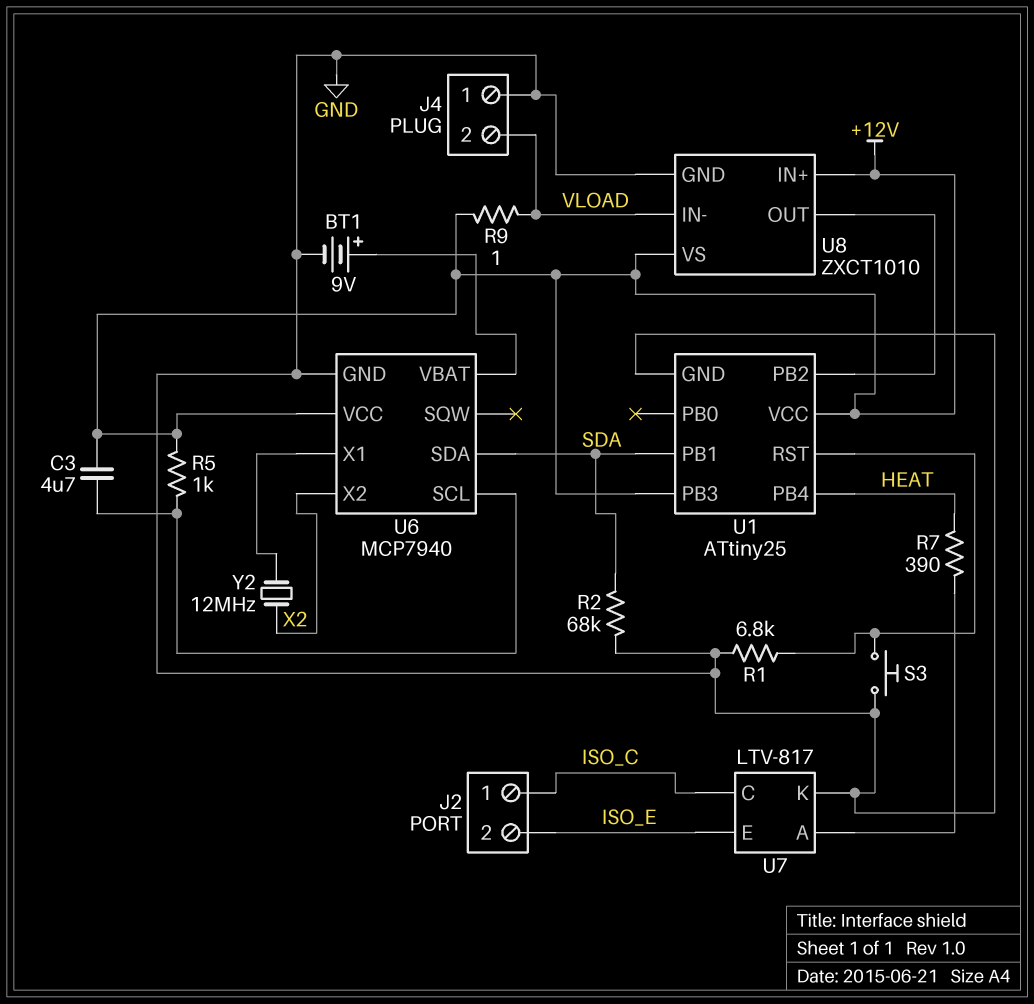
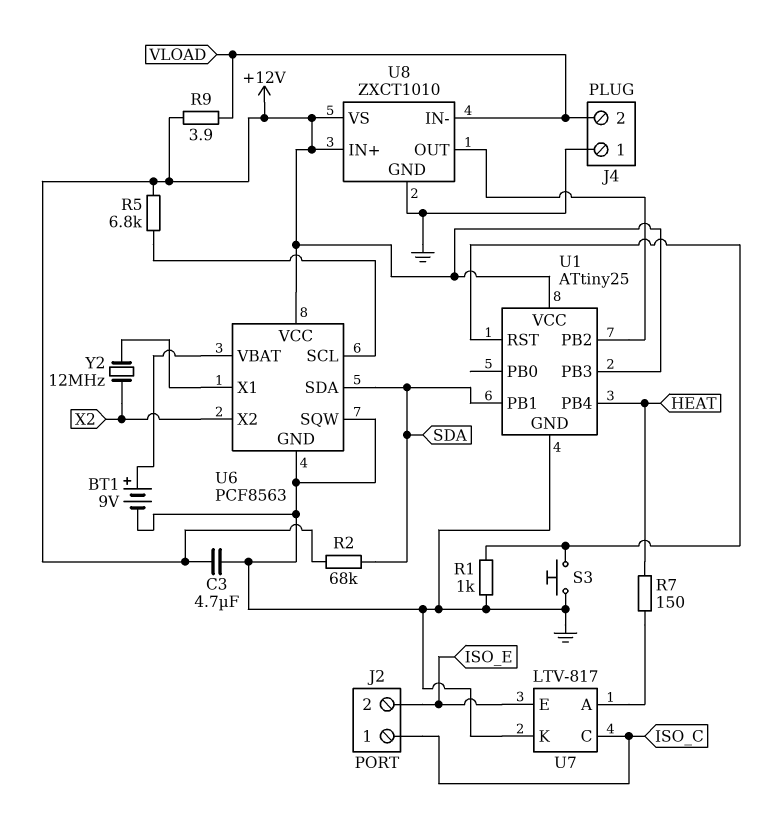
C3: 4.7uF (+12V, U6/SCL) -> 4.7uF (+12V, GND)
R1: 6.8k (GND, U1/RST) -> 1k (GND, U1/RST)
R2: 68k (GND, SDA) -> 68k (+12V, SDA)
R5: 1k (+12V, U6/SCL) -> 6.8k (+12V, U6/SCL)
R7: 390 (HEAT, U7/A) -> 150 (HEAT, U7/A)
R9: 1 (+12V, VLOAD) -> 3.9 (+12V, VLOAD)
U6: MCP7940 -> PCF8563
U6 pin SQW: none -> GND

